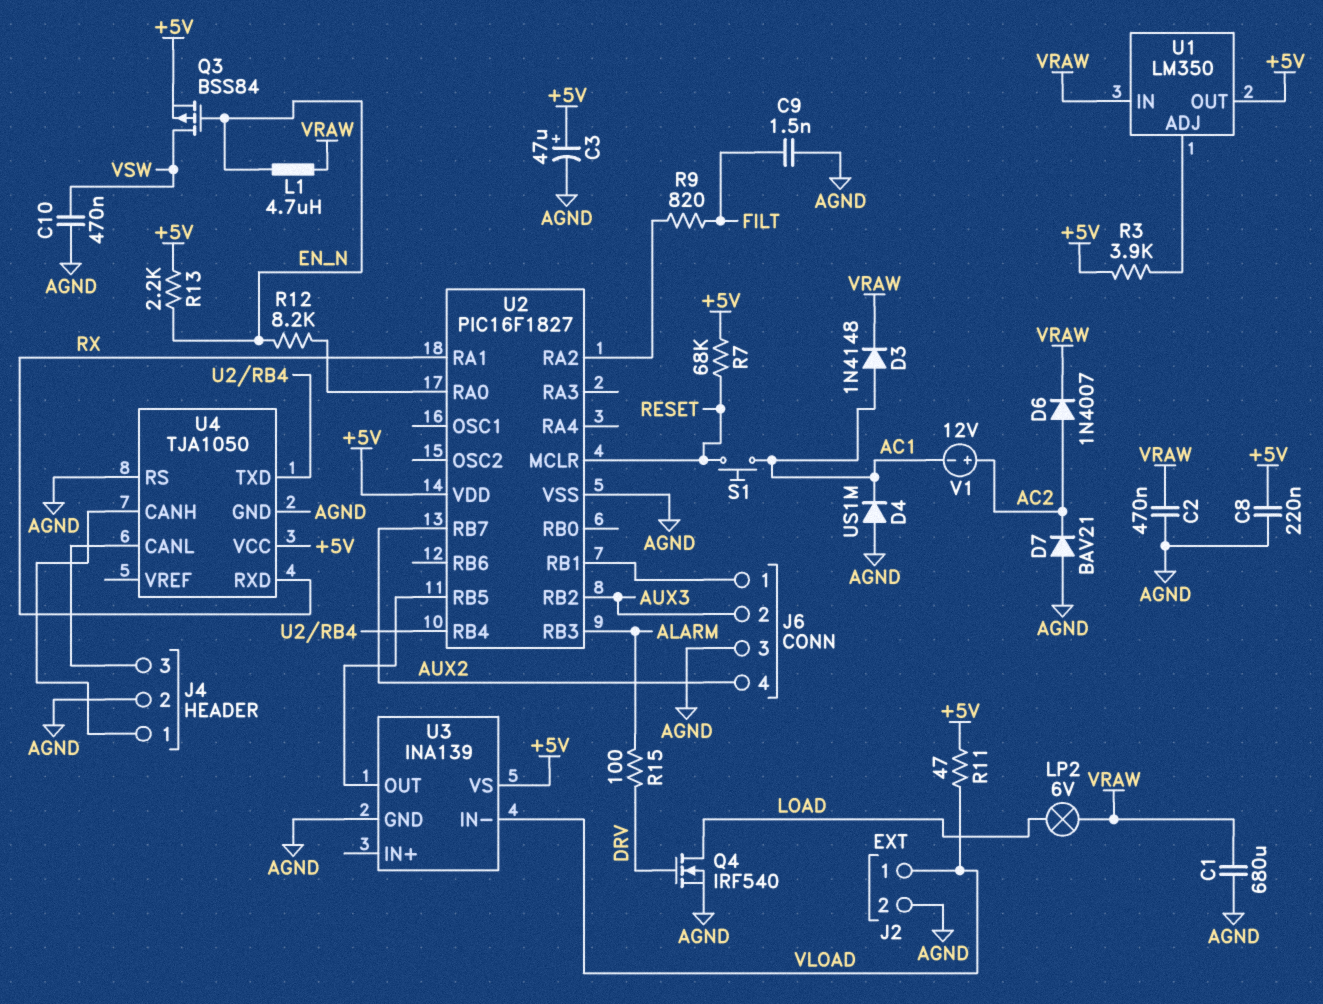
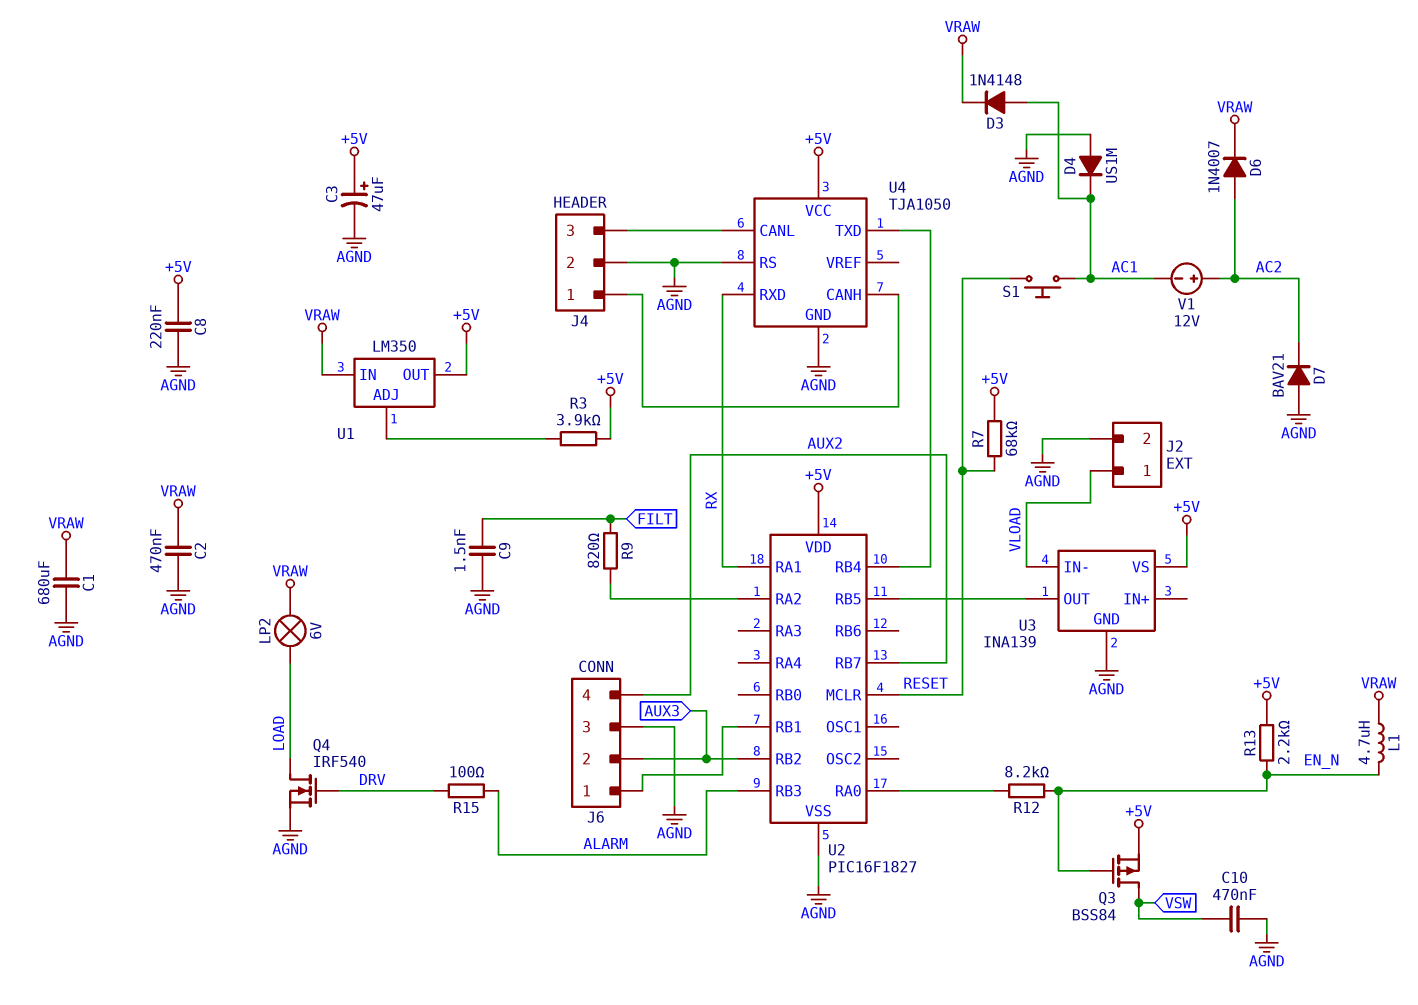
R11: 47 (+5V, VLOAD) -> none

